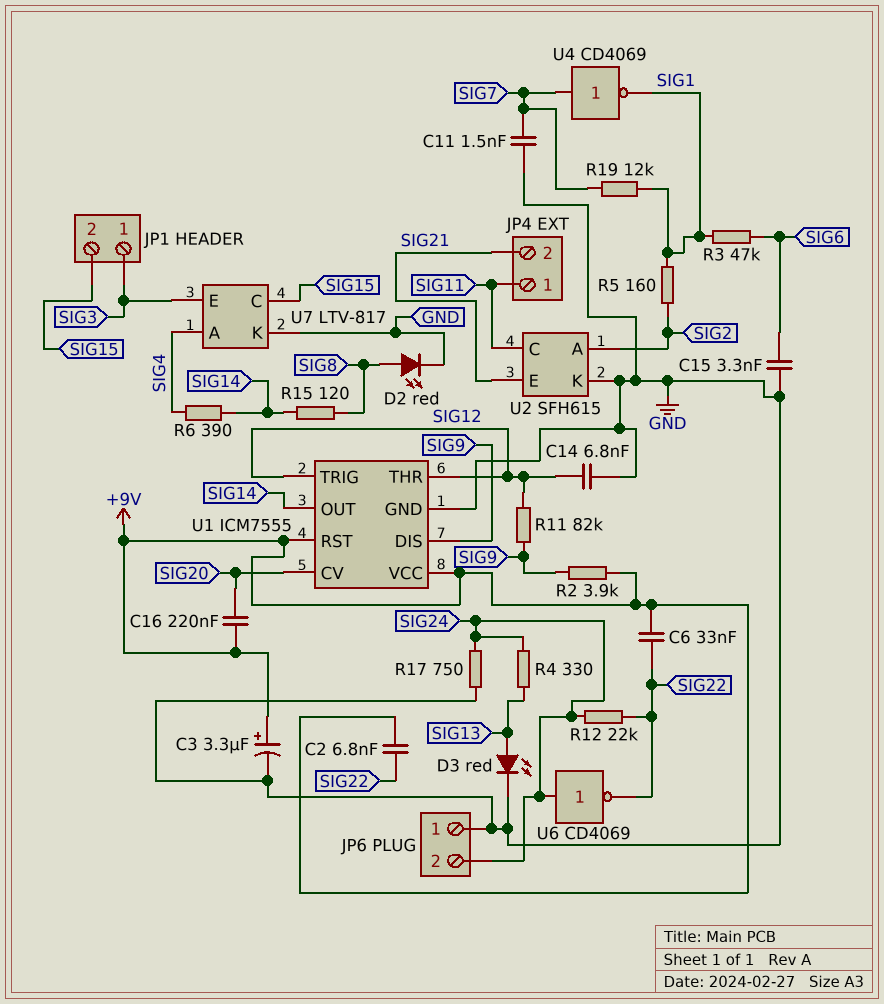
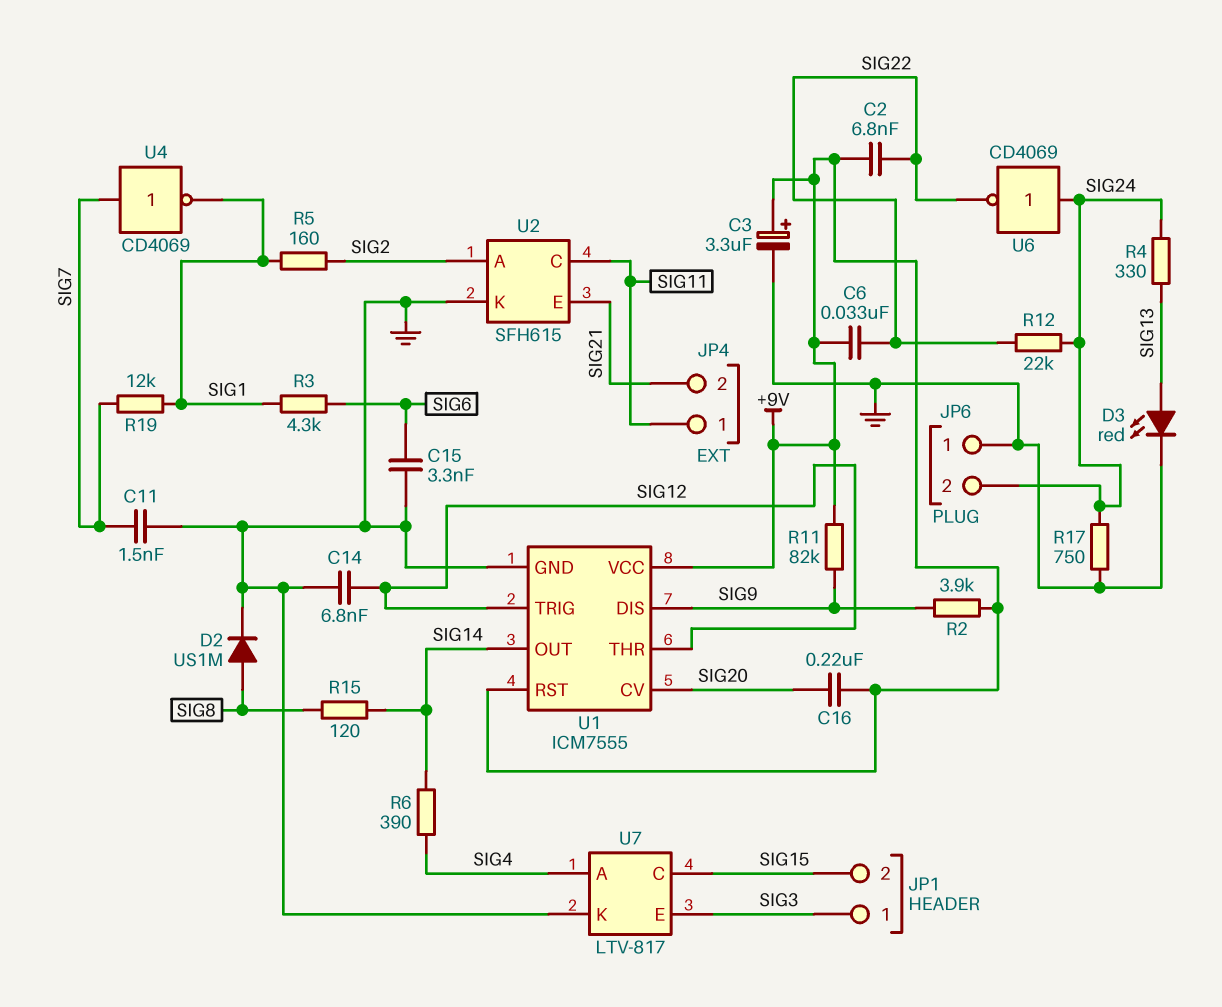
D2: LED red (A SIG8, K GND) -> diode US1M (A SIG8, K GND)
R3: 47k (SIG1, SIG6) -> 4.3k (SIG1, SIG6)
R11: 82k (SIG9, SIG12) -> 82k (+9V, SIG9)

